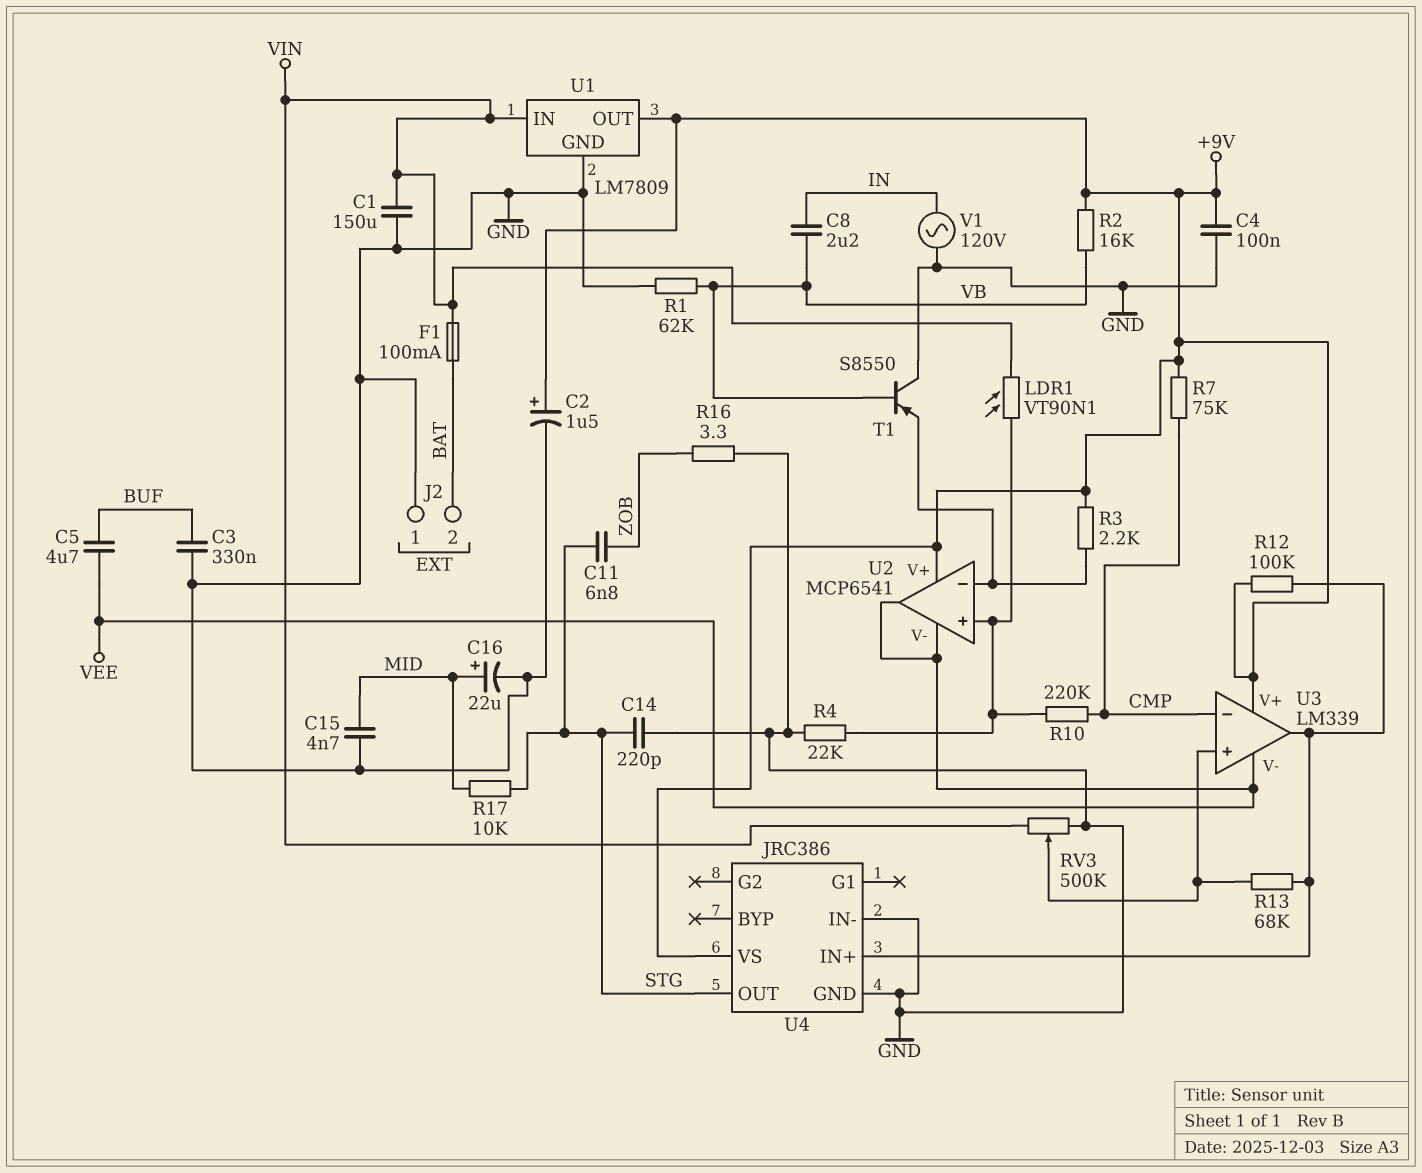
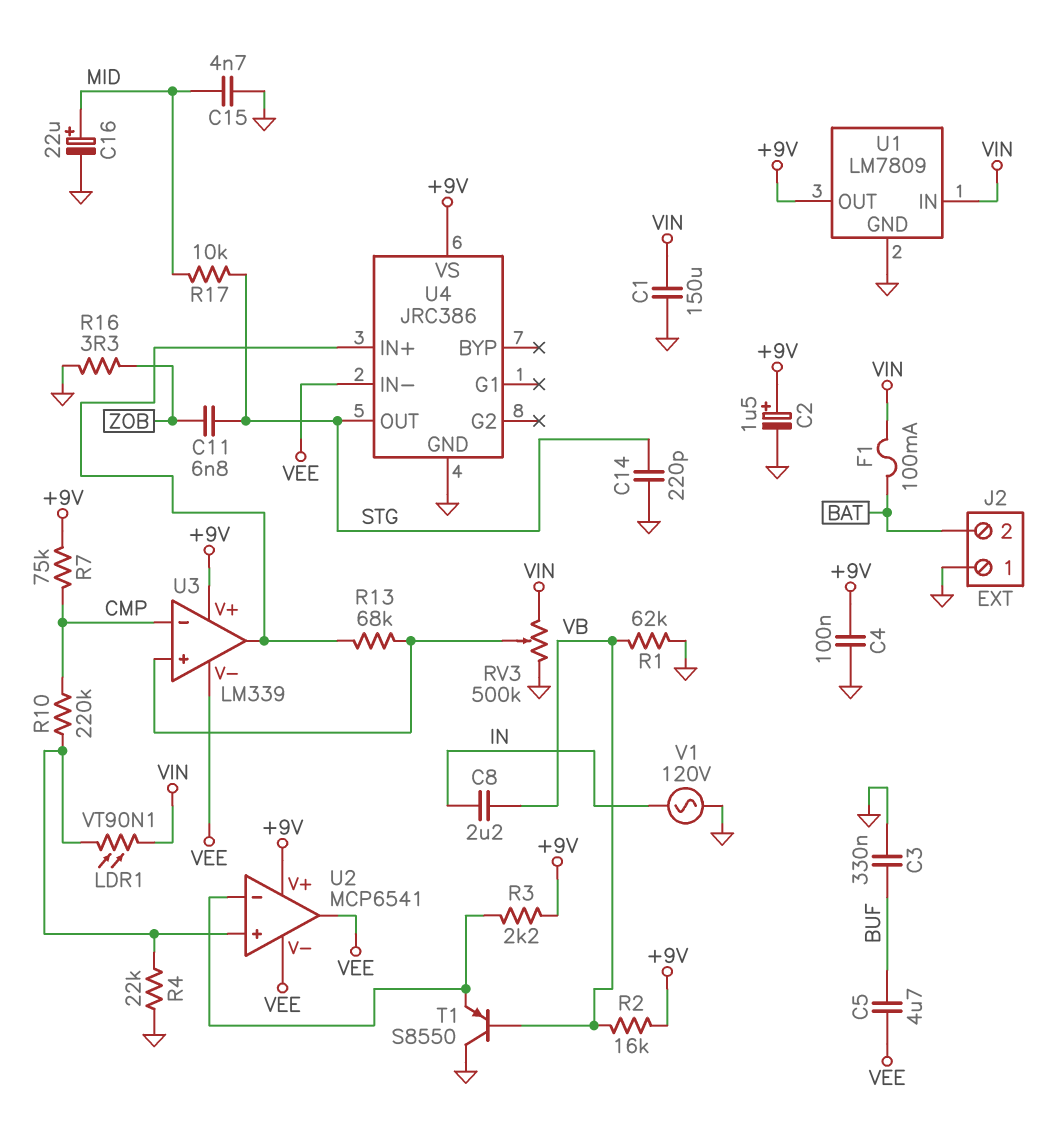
R12: 100k (+9V, U3/out) -> none
U4 pin IN-: GND -> VEE

